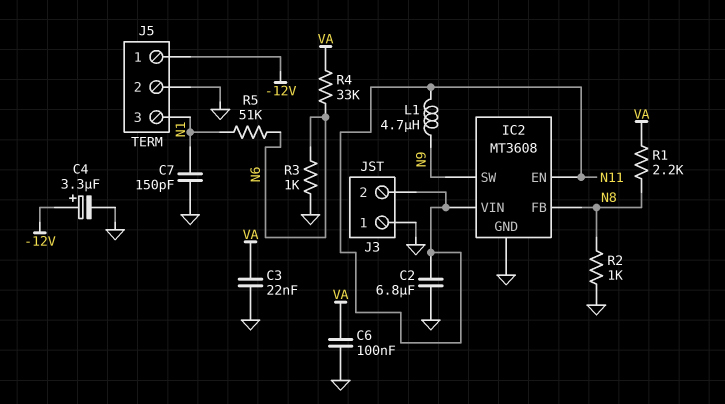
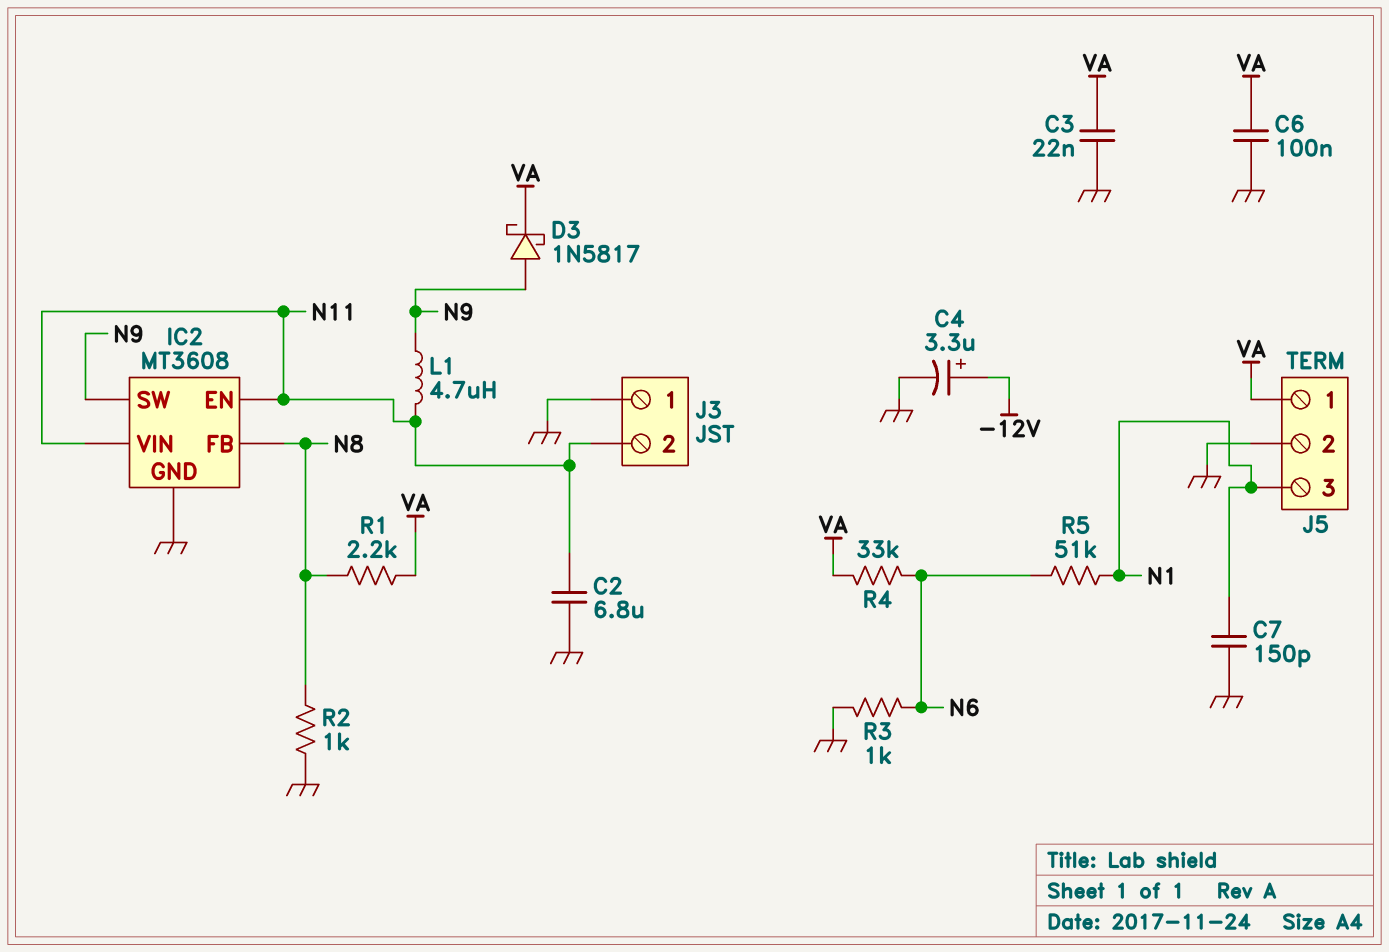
D3: none -> schottky 1N5817 (A N9, K VA)
J5 pin 1: -12V -> VA

